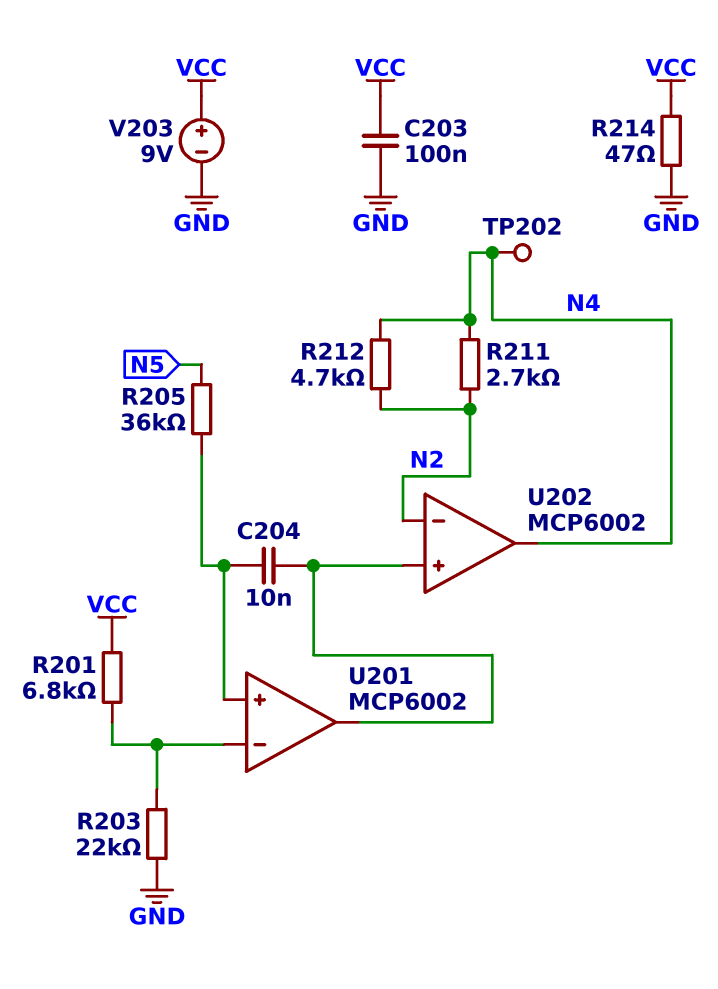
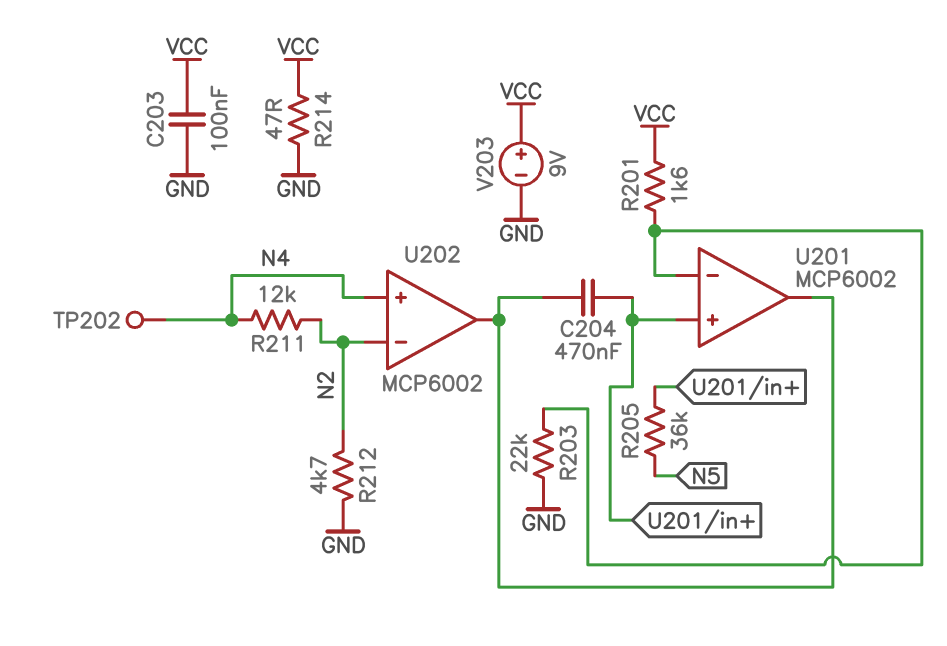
C204: 10nF (U201/in+, U201/out) -> 470nF (U201/in+, U201/out)
R201: 6.8k (U201/in-, VCC) -> 1.6k (U201/in-, VCC)
R211: 2.7k (N2, N4) -> 12k (N2, N4)
R212: 4.7k (N2, N4) -> 4.7k (GND, N2)
U202 pin in+: U201/out -> N4
U202 pin out: N4 -> U201/out

